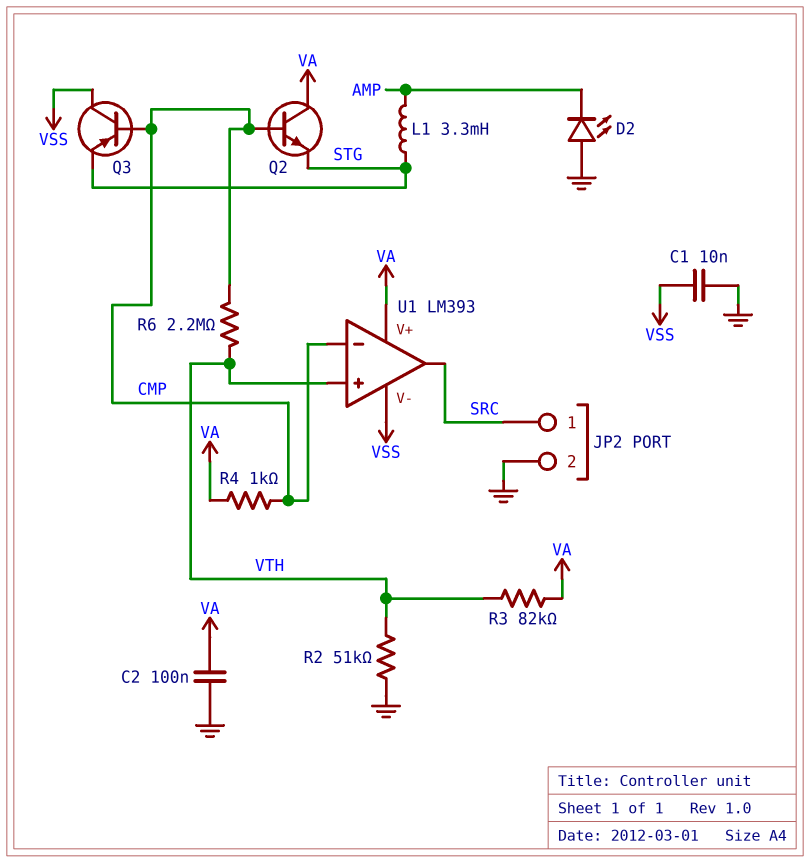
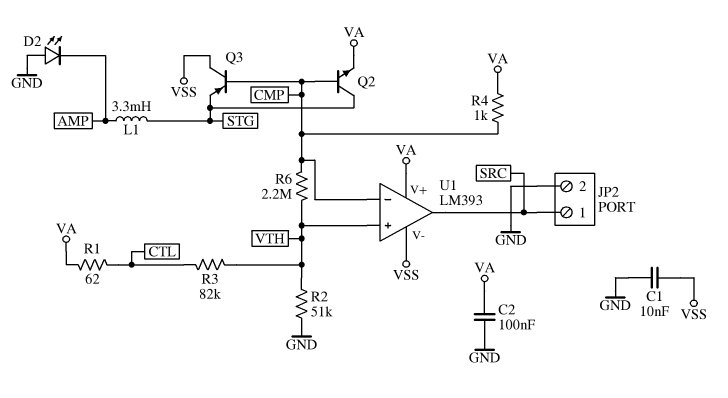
Q2: NPN (B CMP, C VA, E STG) -> NPN (B CMP, C STG, E VA)
R1: none -> 62 (CTL, VA)
R3: 82k (VA, VTH) -> 82k (CTL, VTH)

